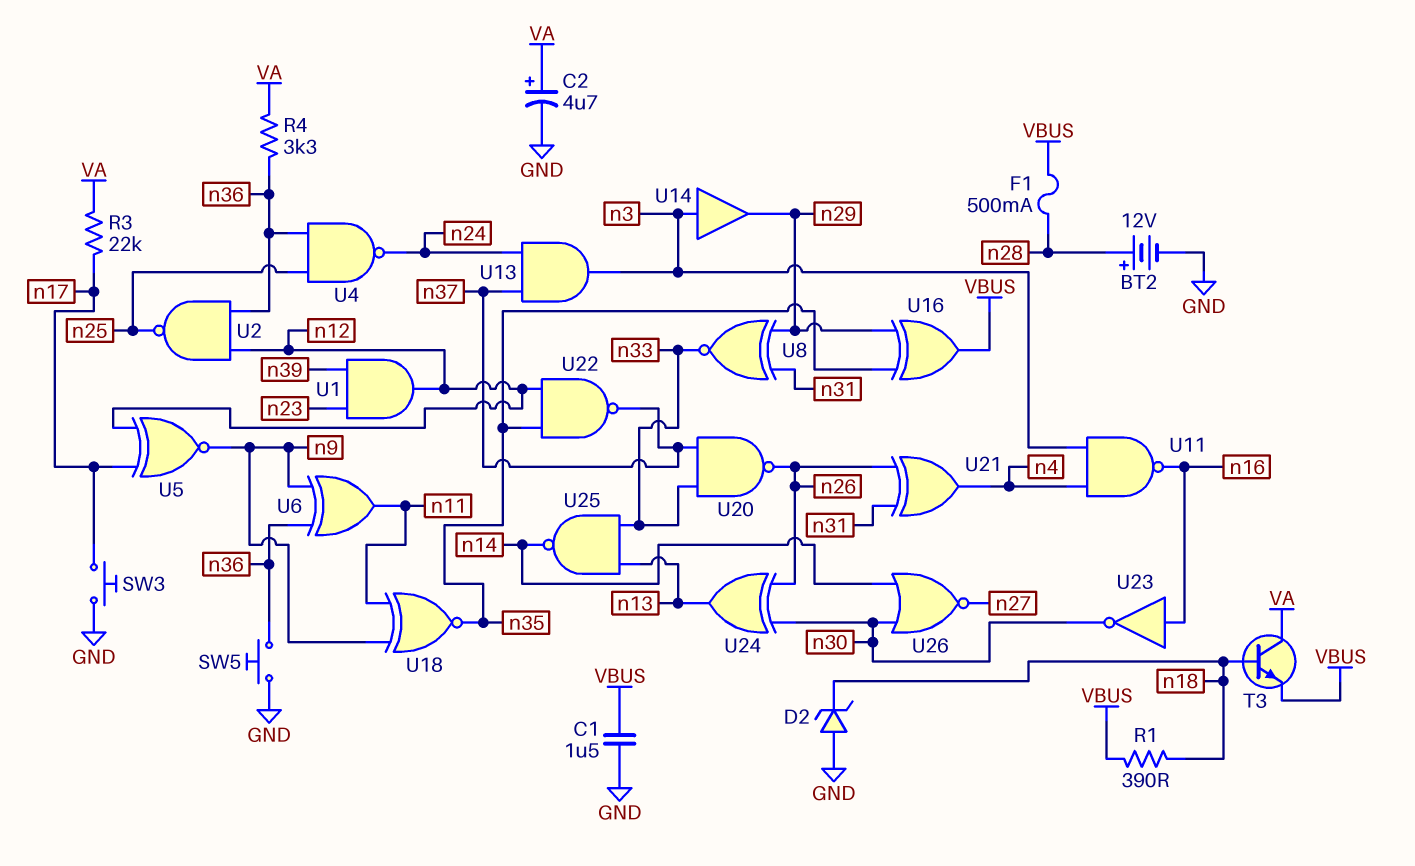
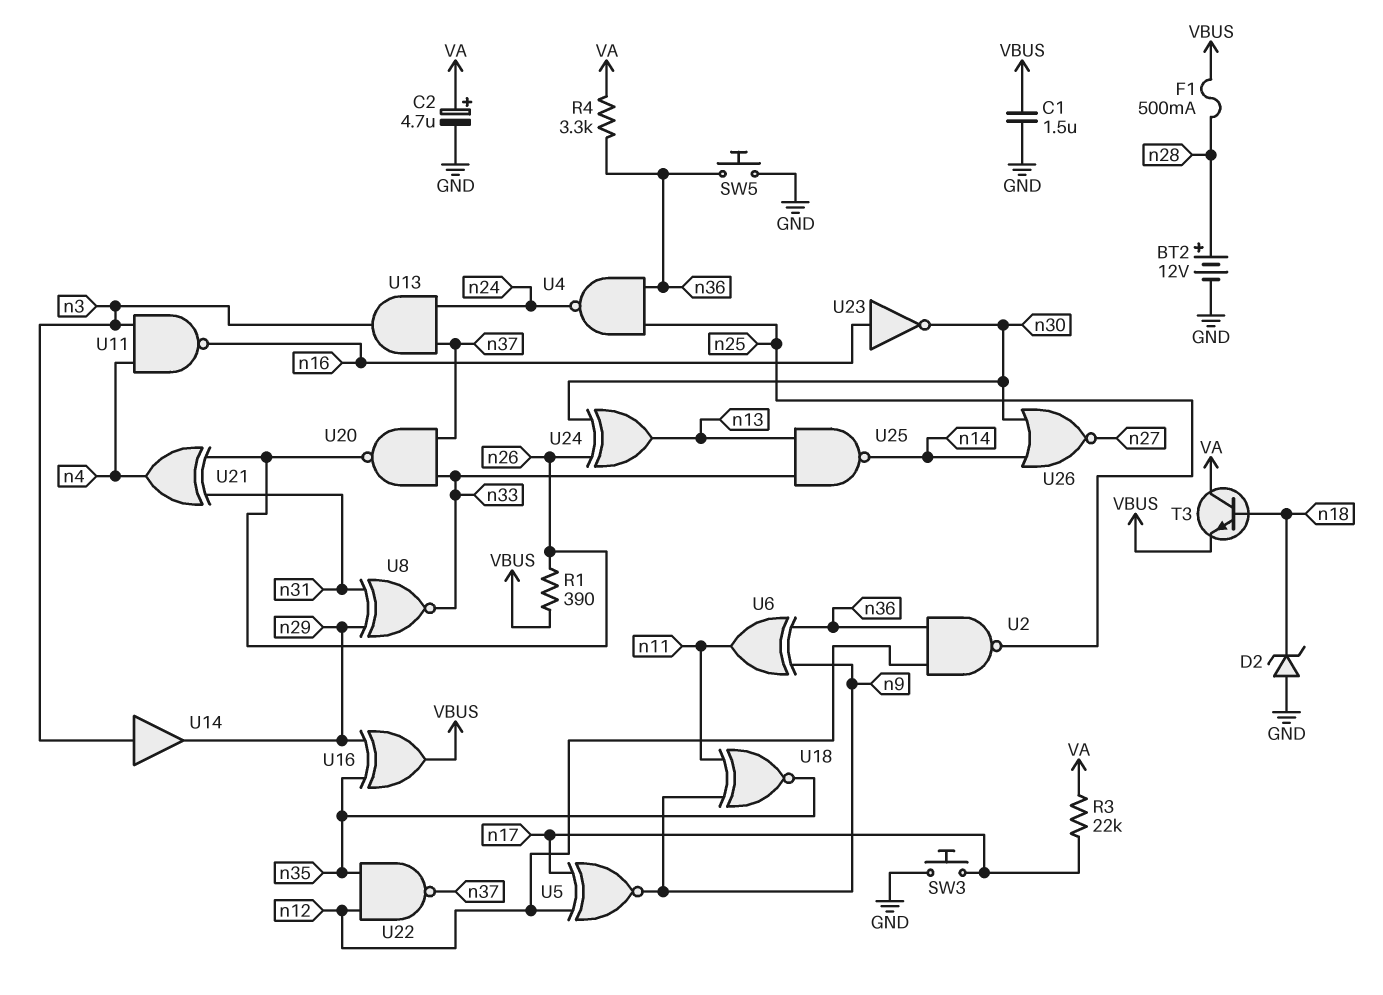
R1: 390 (VBUS, n18) -> 390 (VBUS, n26)
U1: AND (in n23, in n39, out n12) -> none

